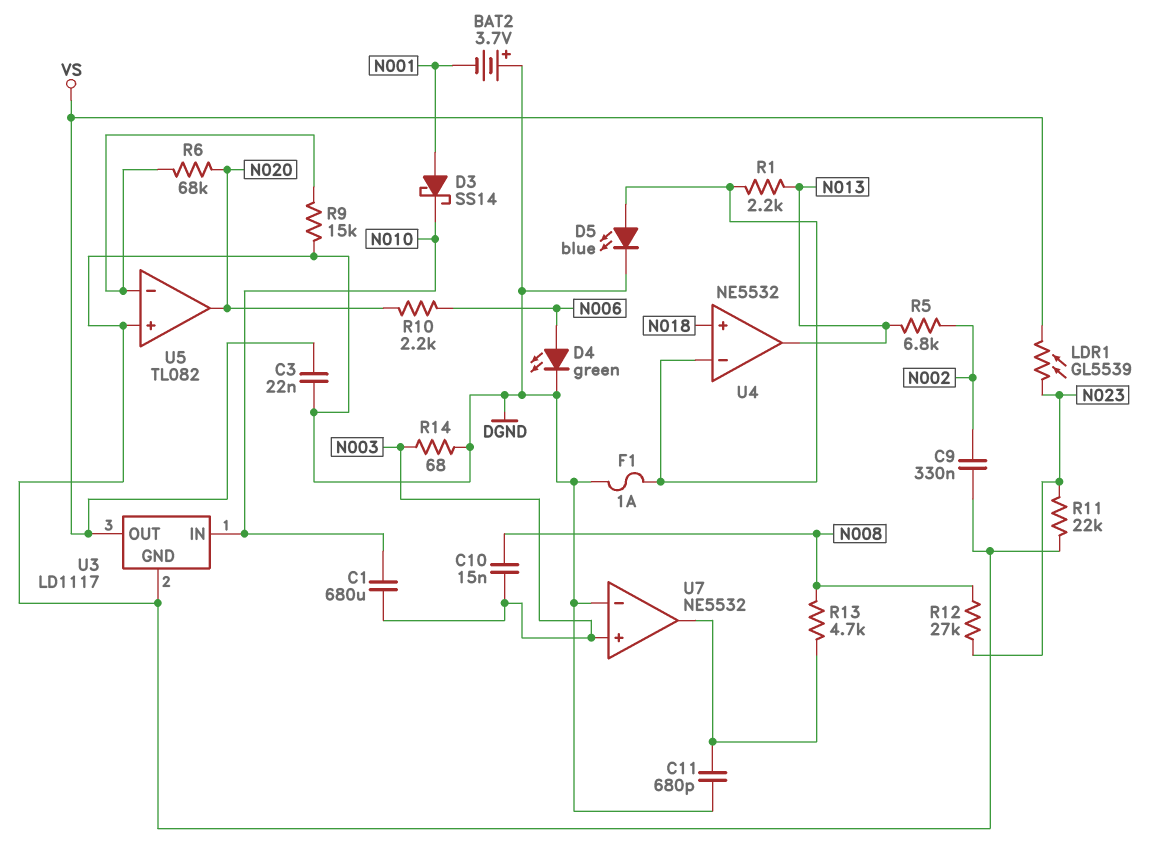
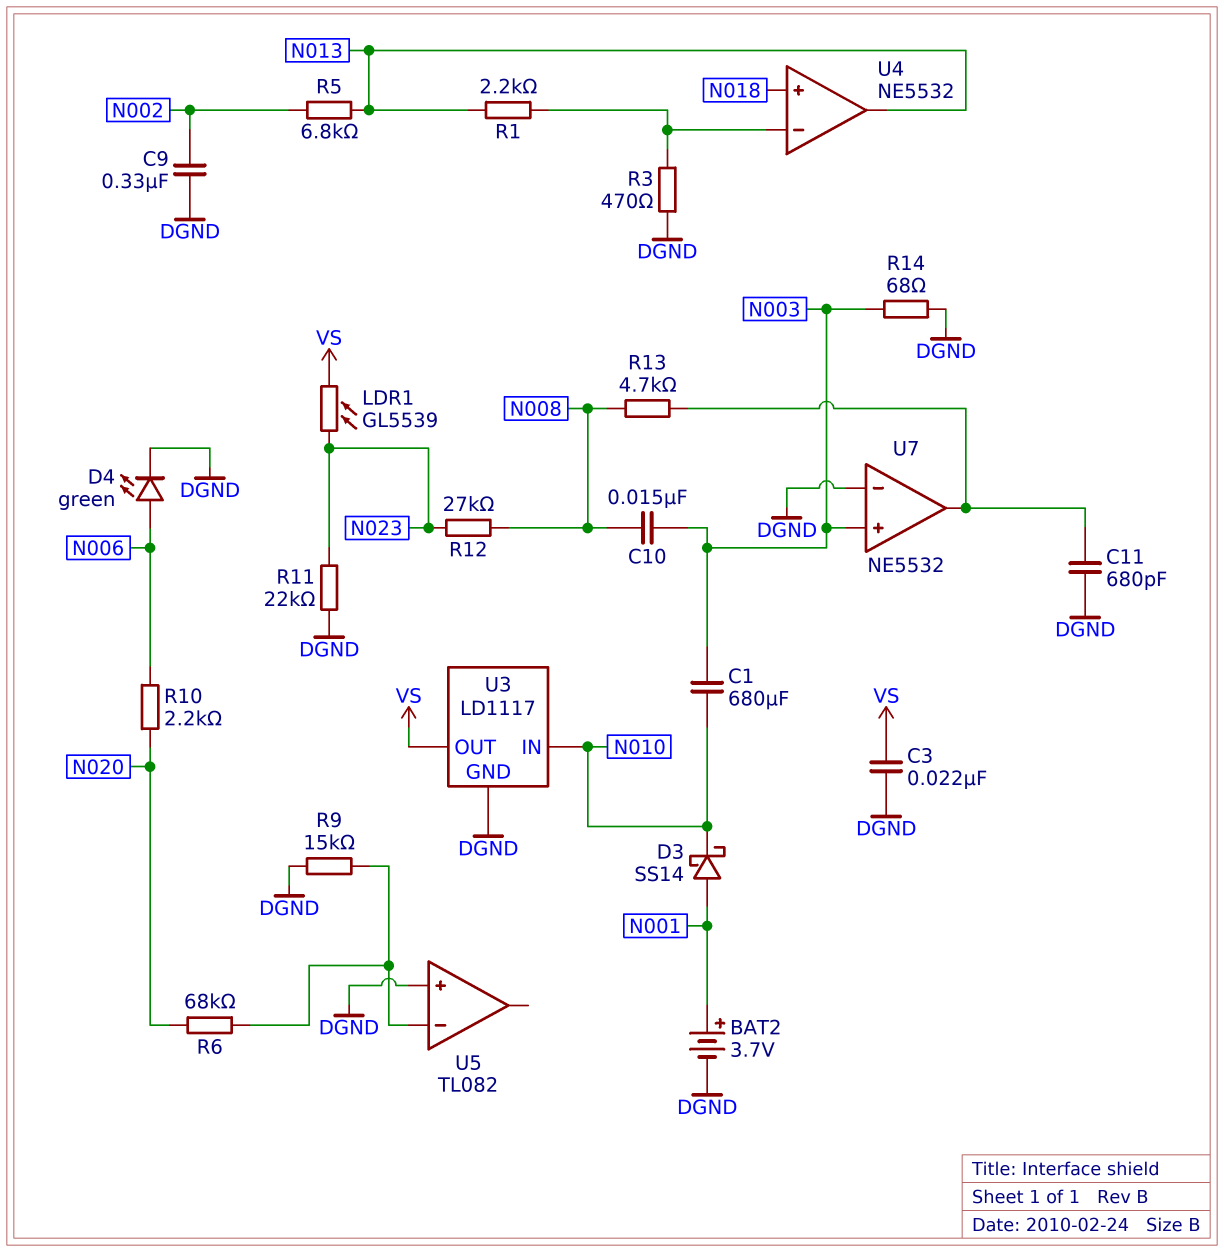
BAT2: 3.7V (plus DGND, minus N001) -> 3.7V (plus N001, minus DGND)
D5: LED blue (A U4/in-, K DGND) -> none
F1: 1A (DGND, U4/in-) -> none
R3: none -> 470 (DGND, U4/in-)
U5 pin out: N020 -> none

